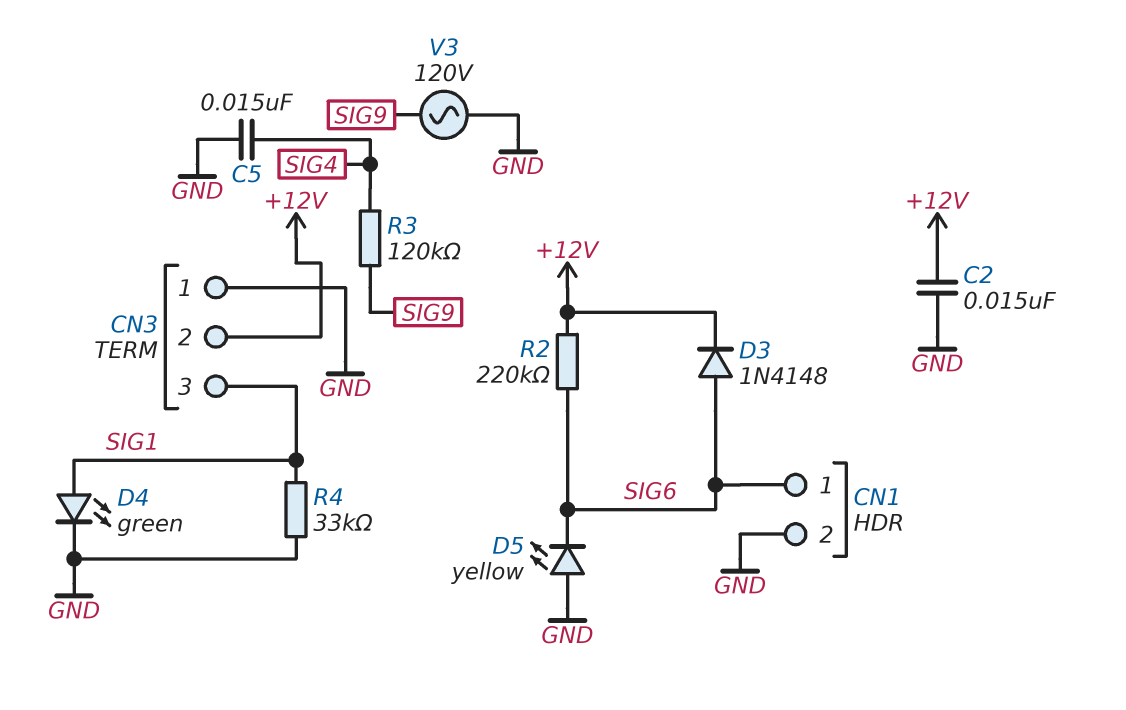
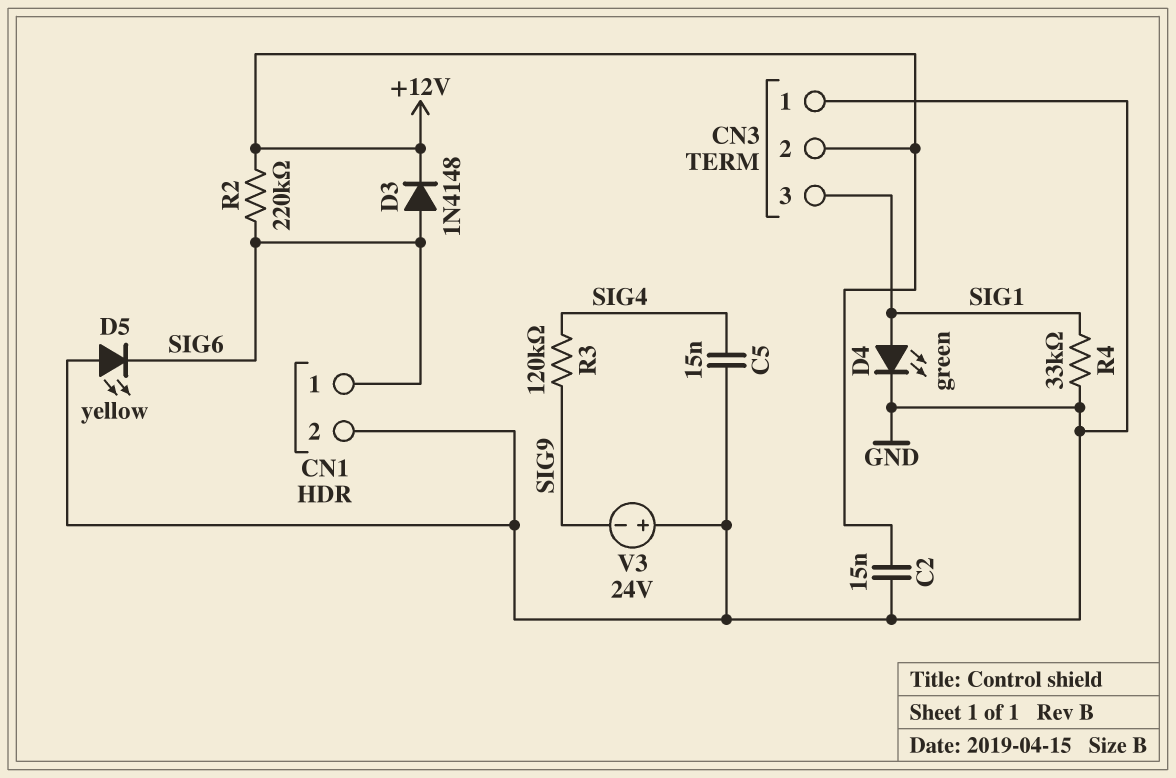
V3: AC 120V (GND, SIG9) -> 24V (plus GND, minus SIG9)

